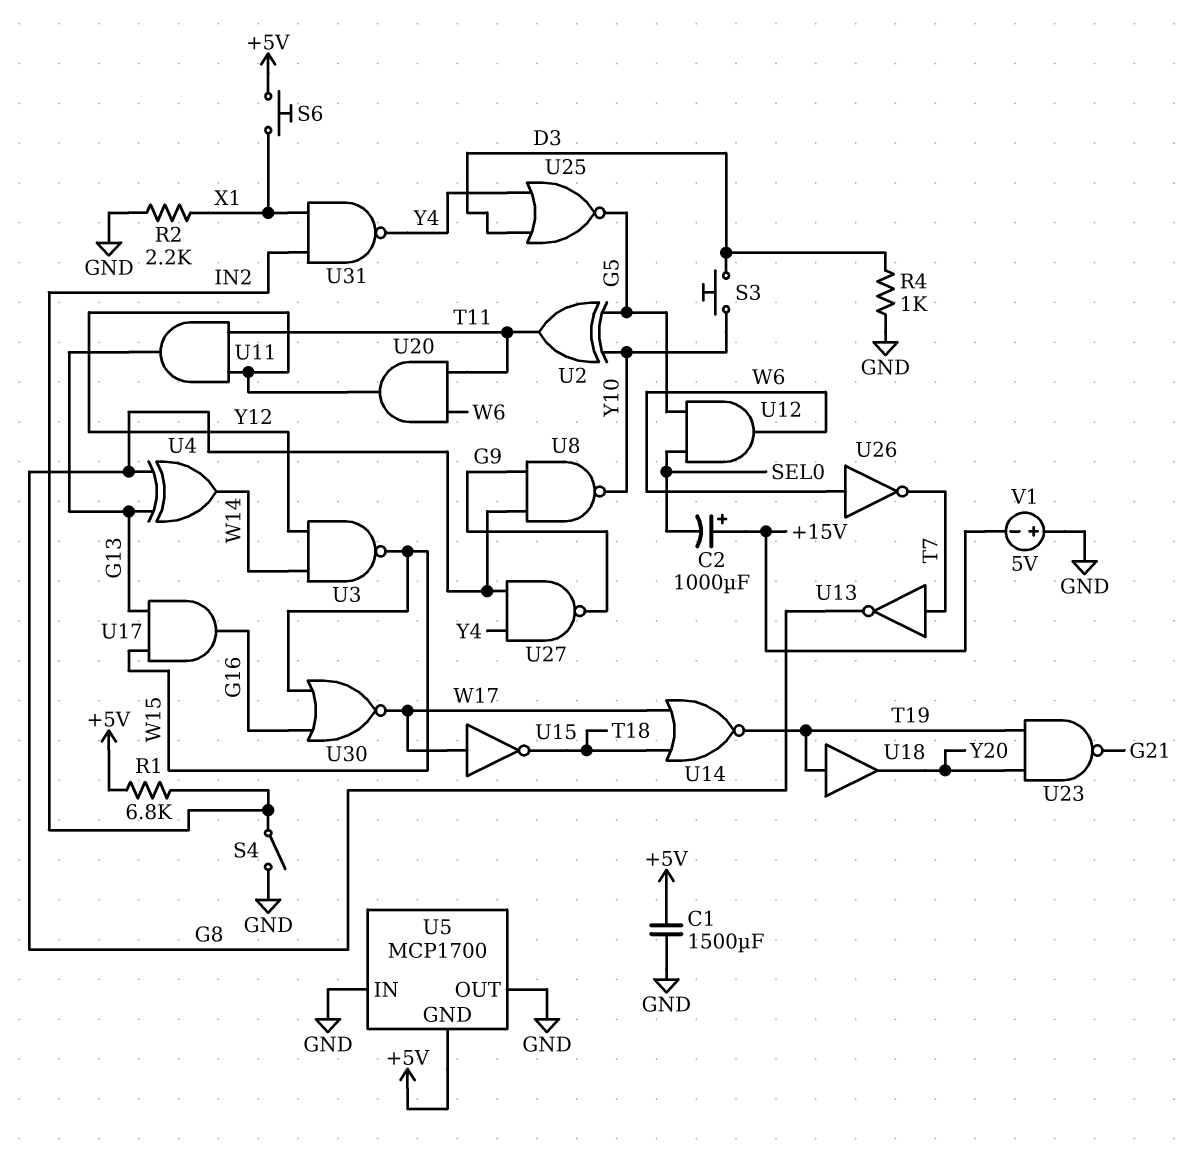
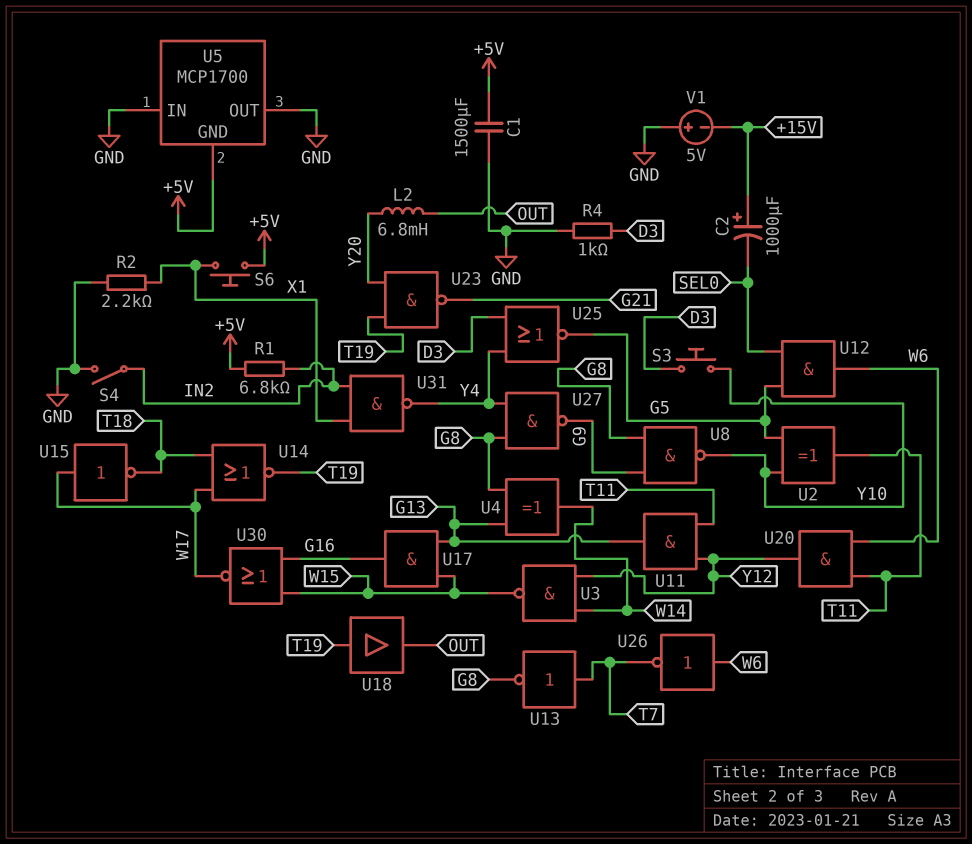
L2: none -> 6.8mH (OUT, Y20)
U18: buffer (in T19, out Y20) -> buffer (in T19, out OUT)

